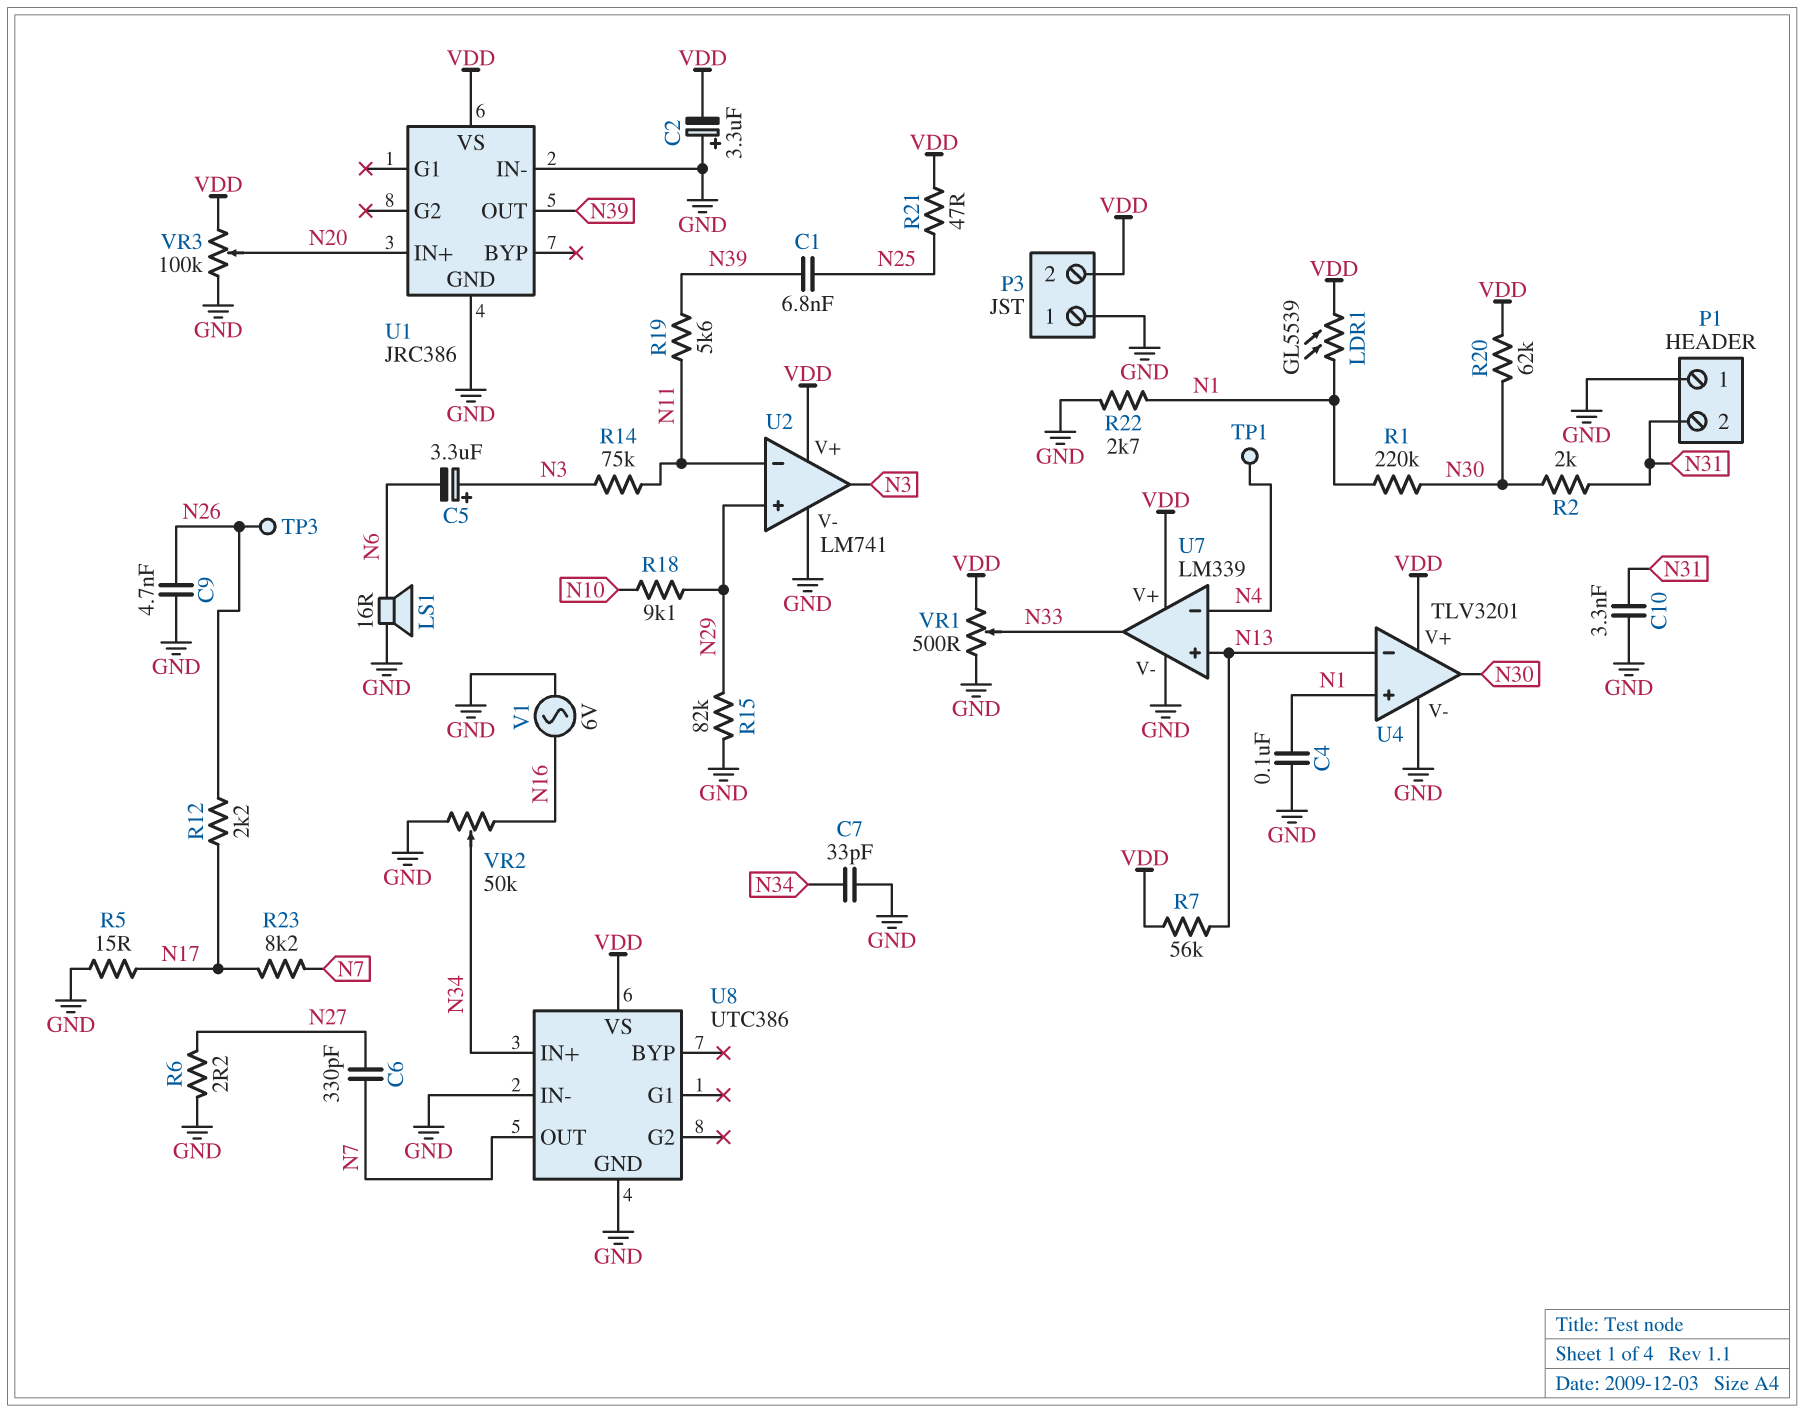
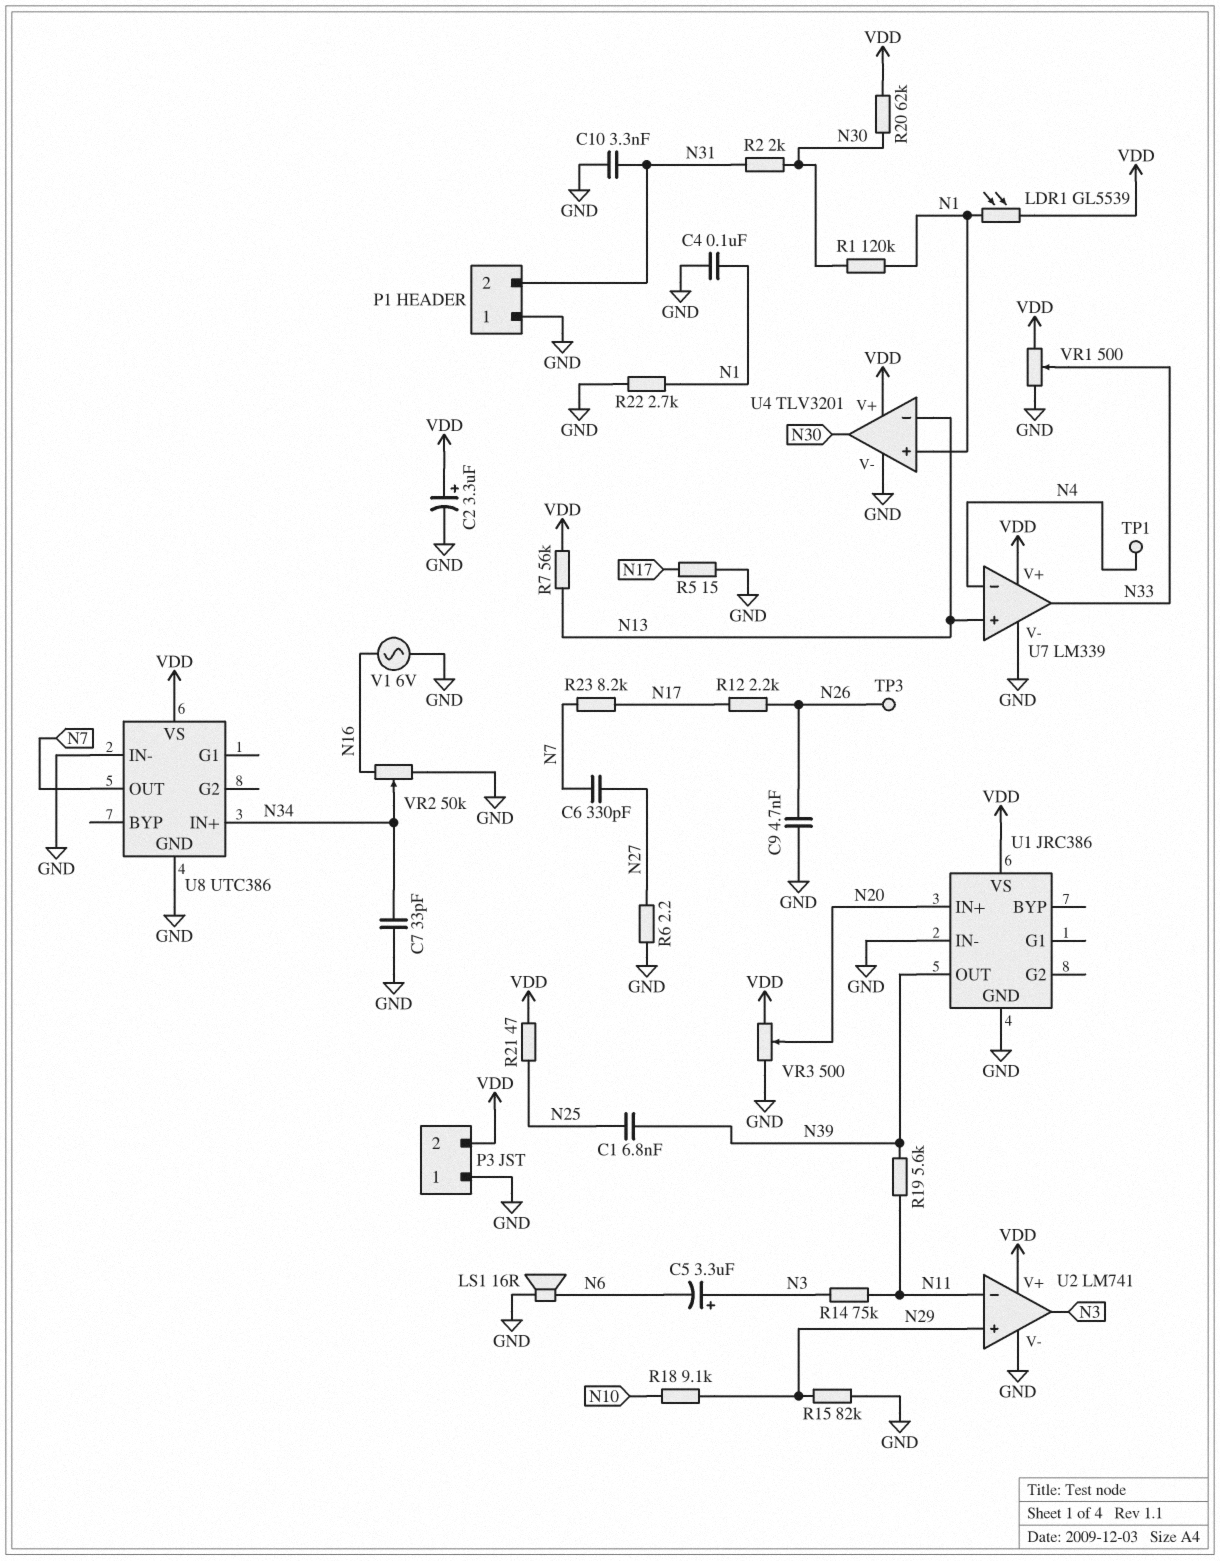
C2: 3.3uF (plus GND, minus VDD) -> 3.3uF (plus VDD, minus GND)
R1: 220k (N1, N30) -> 120k (N1, N30)
VR3: 100k (GND, VDD, wiper N20) -> 500 (GND, VDD, wiper N20)

